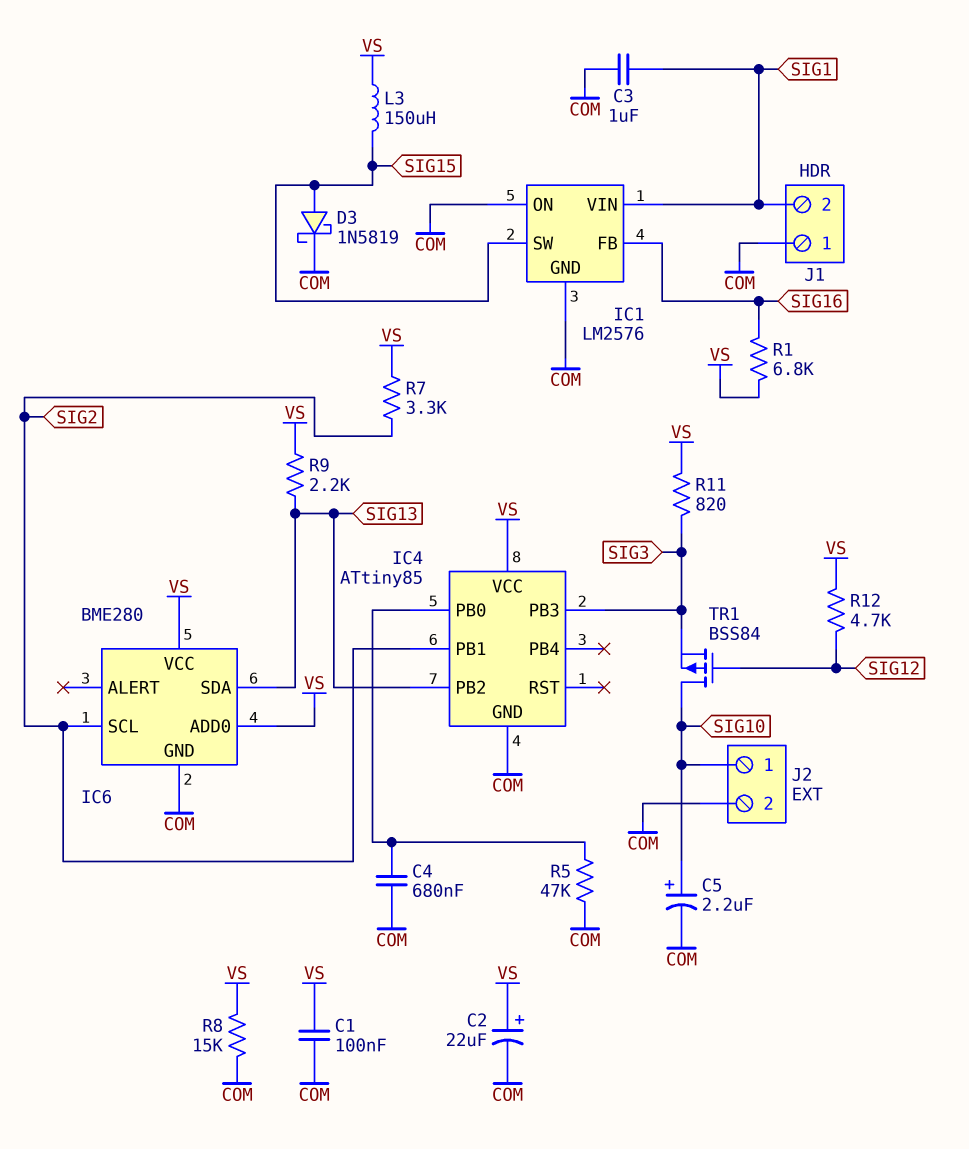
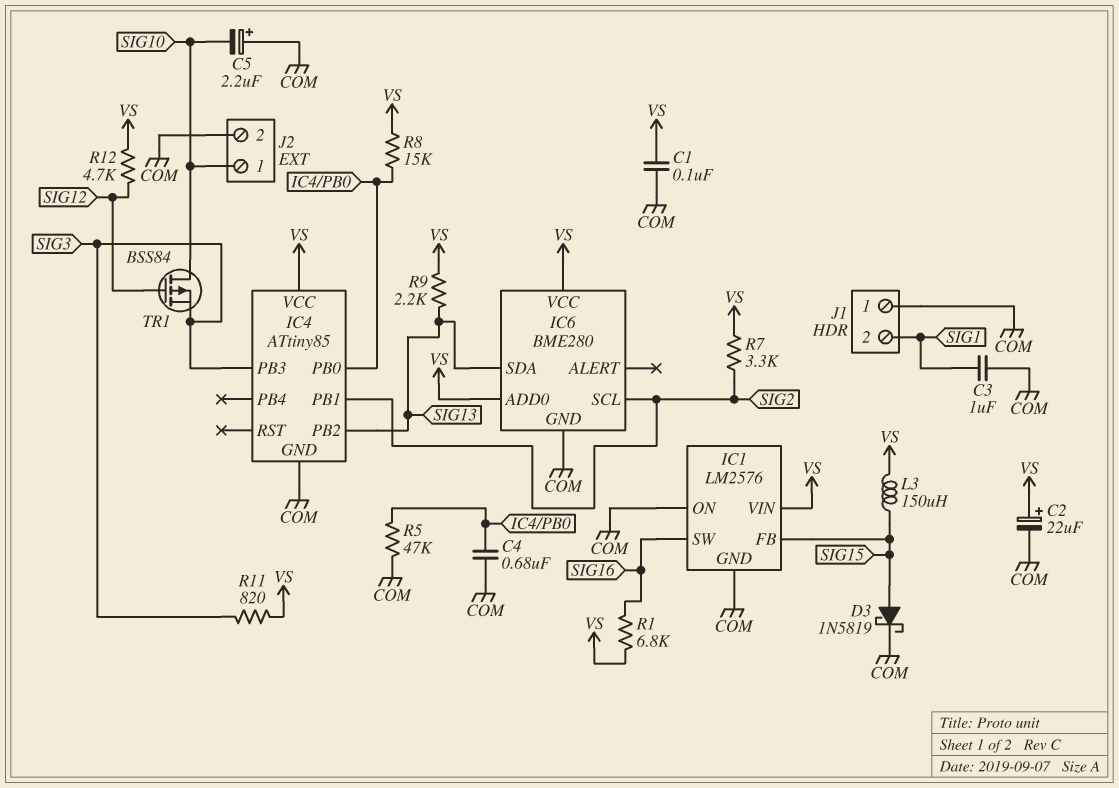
C5: 2.2uF (plus SIG10, minus COM) -> 2.2uF (plus COM, minus SIG10)
IC1 pin FB: SIG16 -> SIG15
IC1 pin SW: SIG15 -> SIG16
IC1 pin VIN: SIG1 -> VS
R8: 15k (COM, VS) -> 15k (IC4/PB0, VS)

